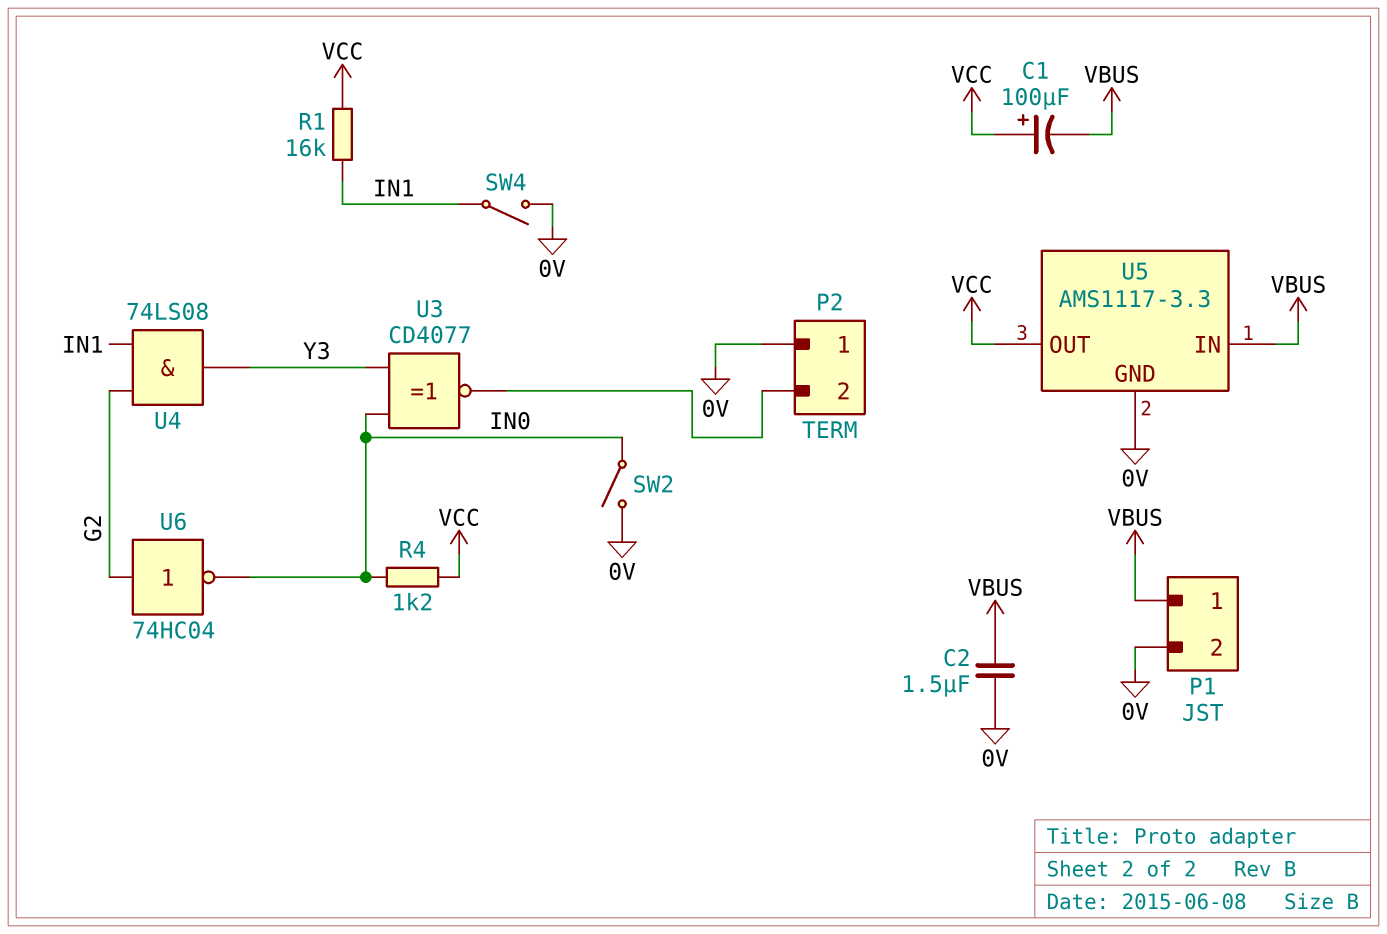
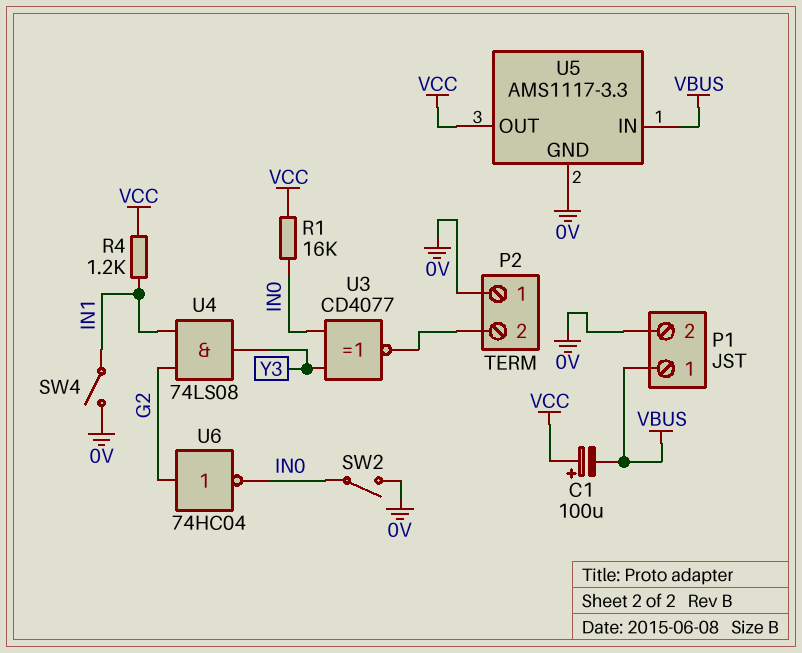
C2: 1.5uF (0V, VBUS) -> none
R1: 16k (IN1, VCC) -> 16k (IN0, VCC)
R4: 1.2k (IN0, VCC) -> 1.2k (IN1, VCC)

